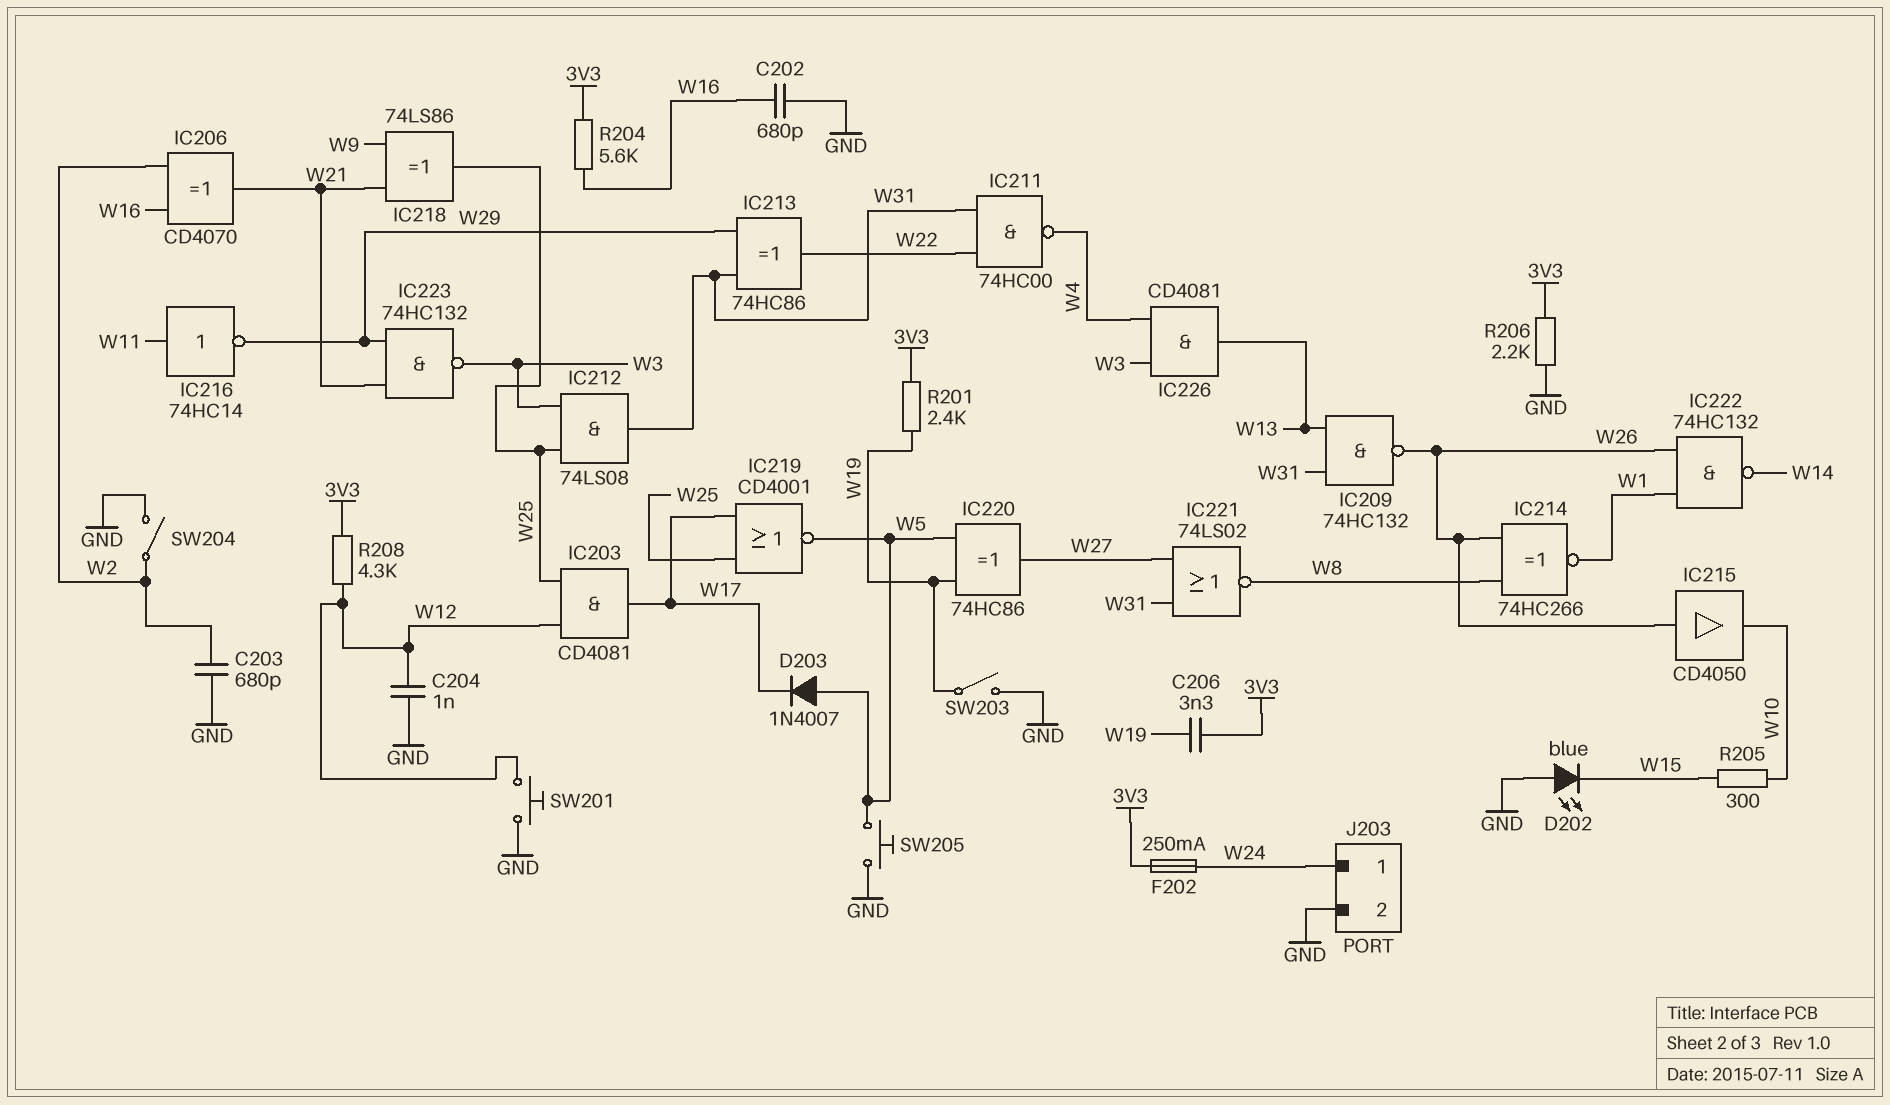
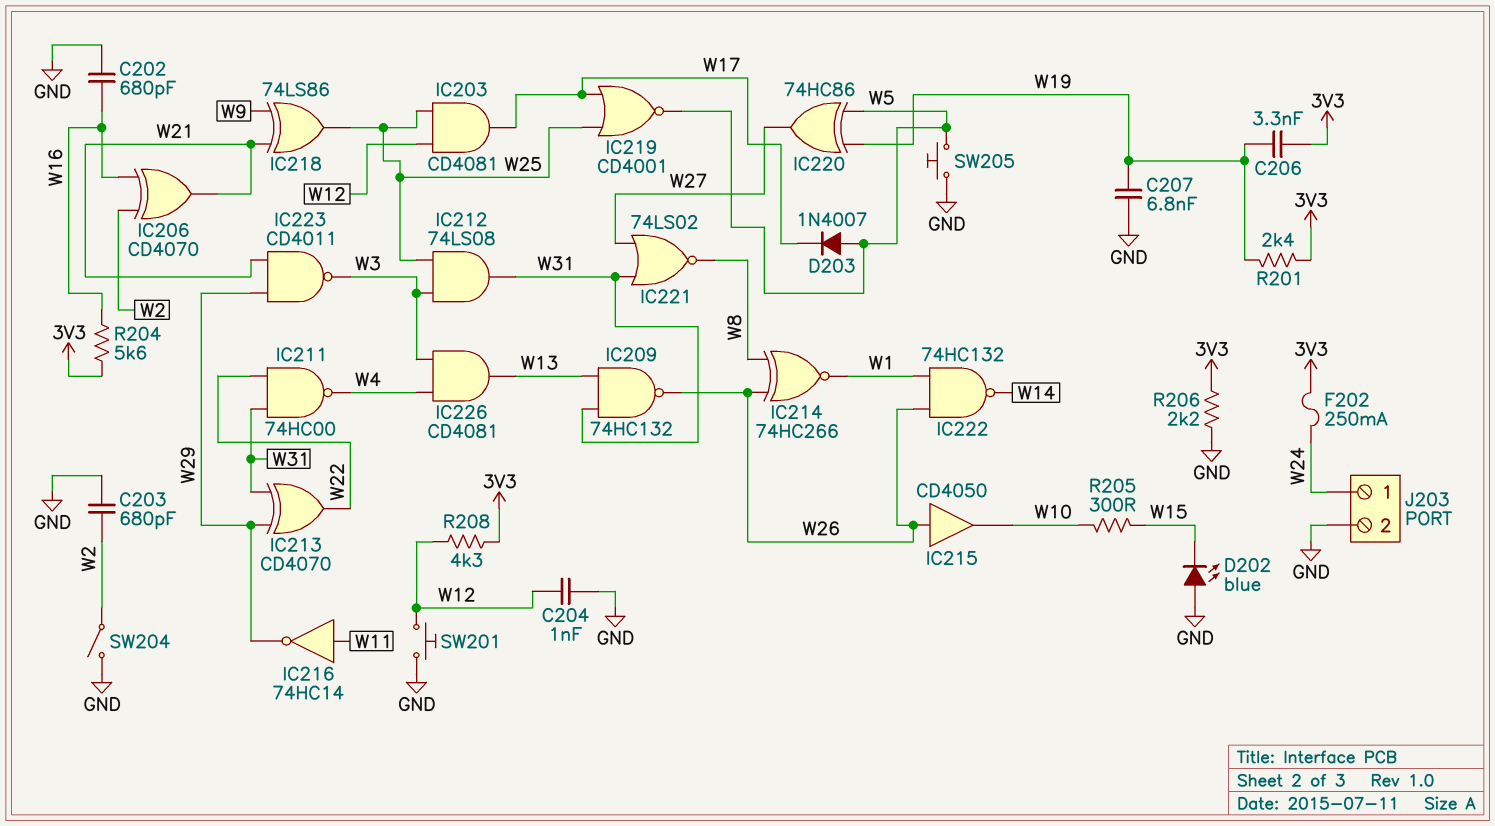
C207: none -> 6.8nF (GND, W19)
IC213: XOR 74HC86 (in W29, in W31, out W22) -> XOR CD4070 (in W29, in W31, out W22)
IC223: NAND 74HC132 (in W21, in W29, out W3) -> NAND CD4011 (in W21, in W29, out W3)
SW203: switch (GND, W19) -> none

